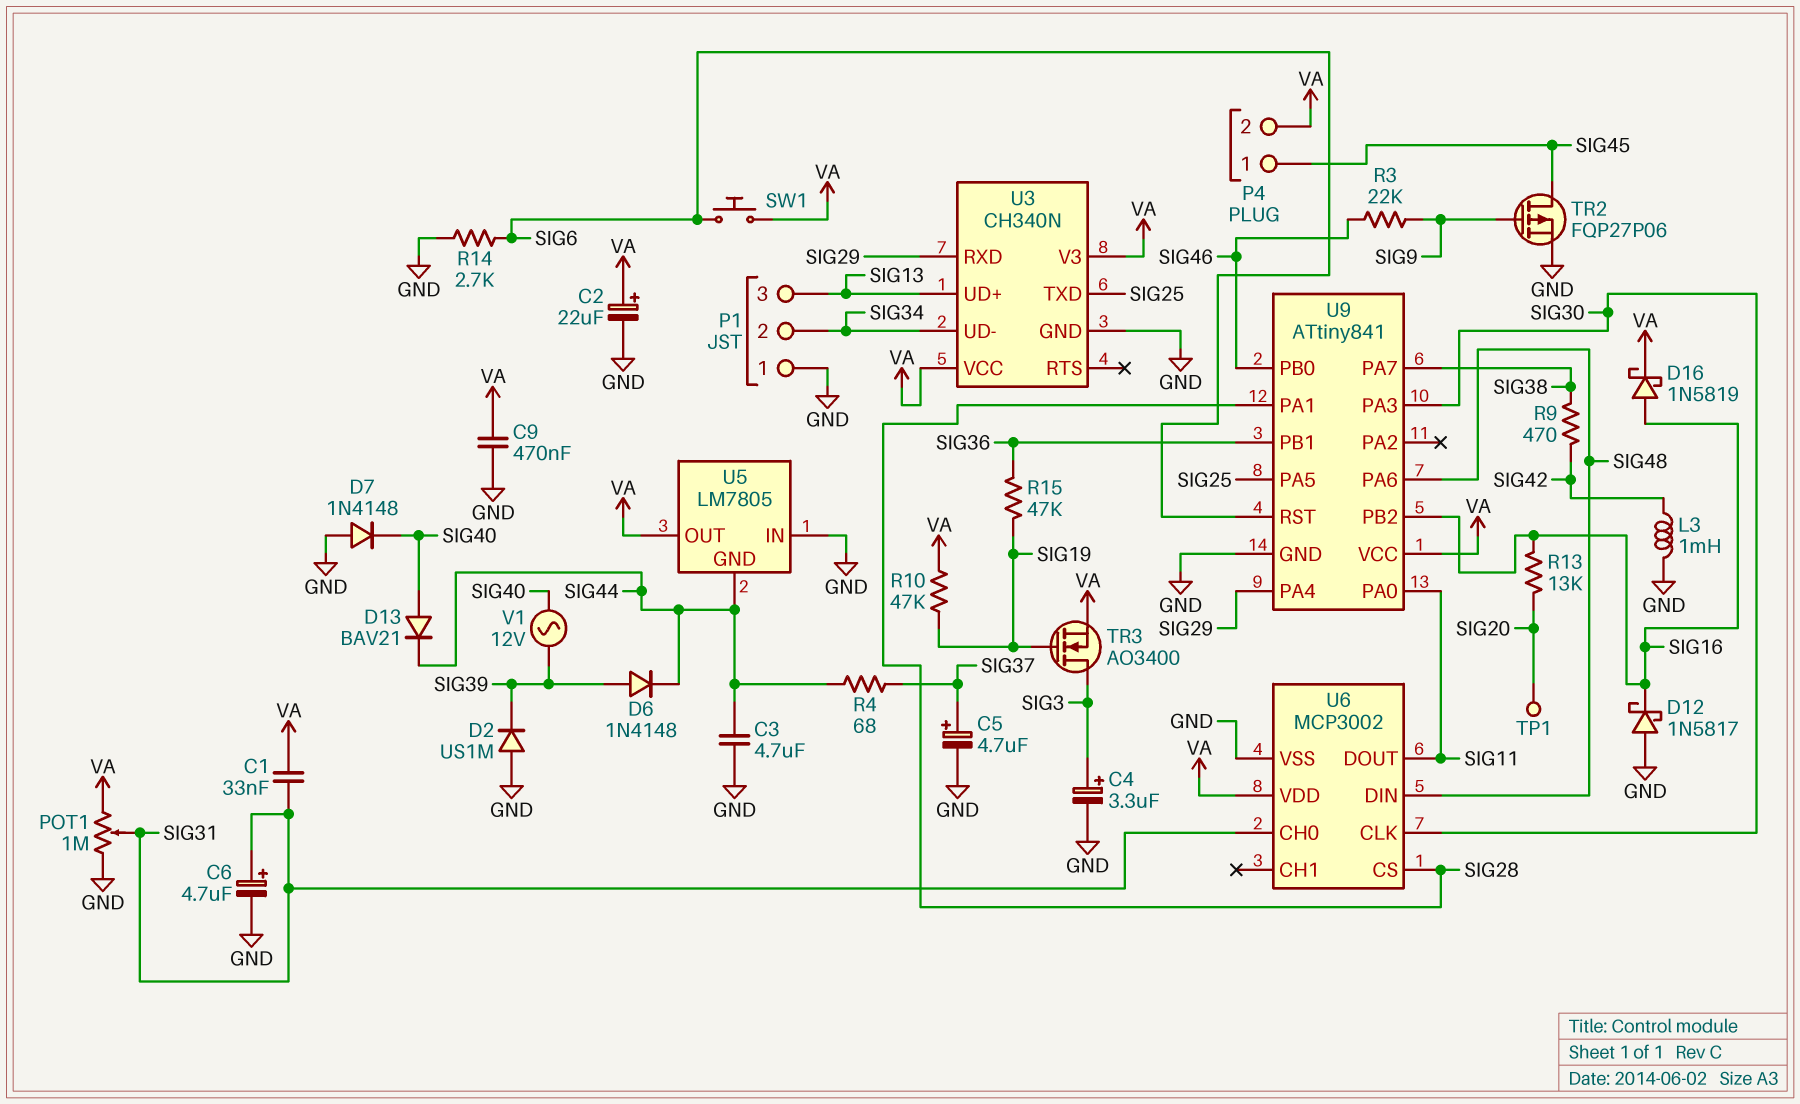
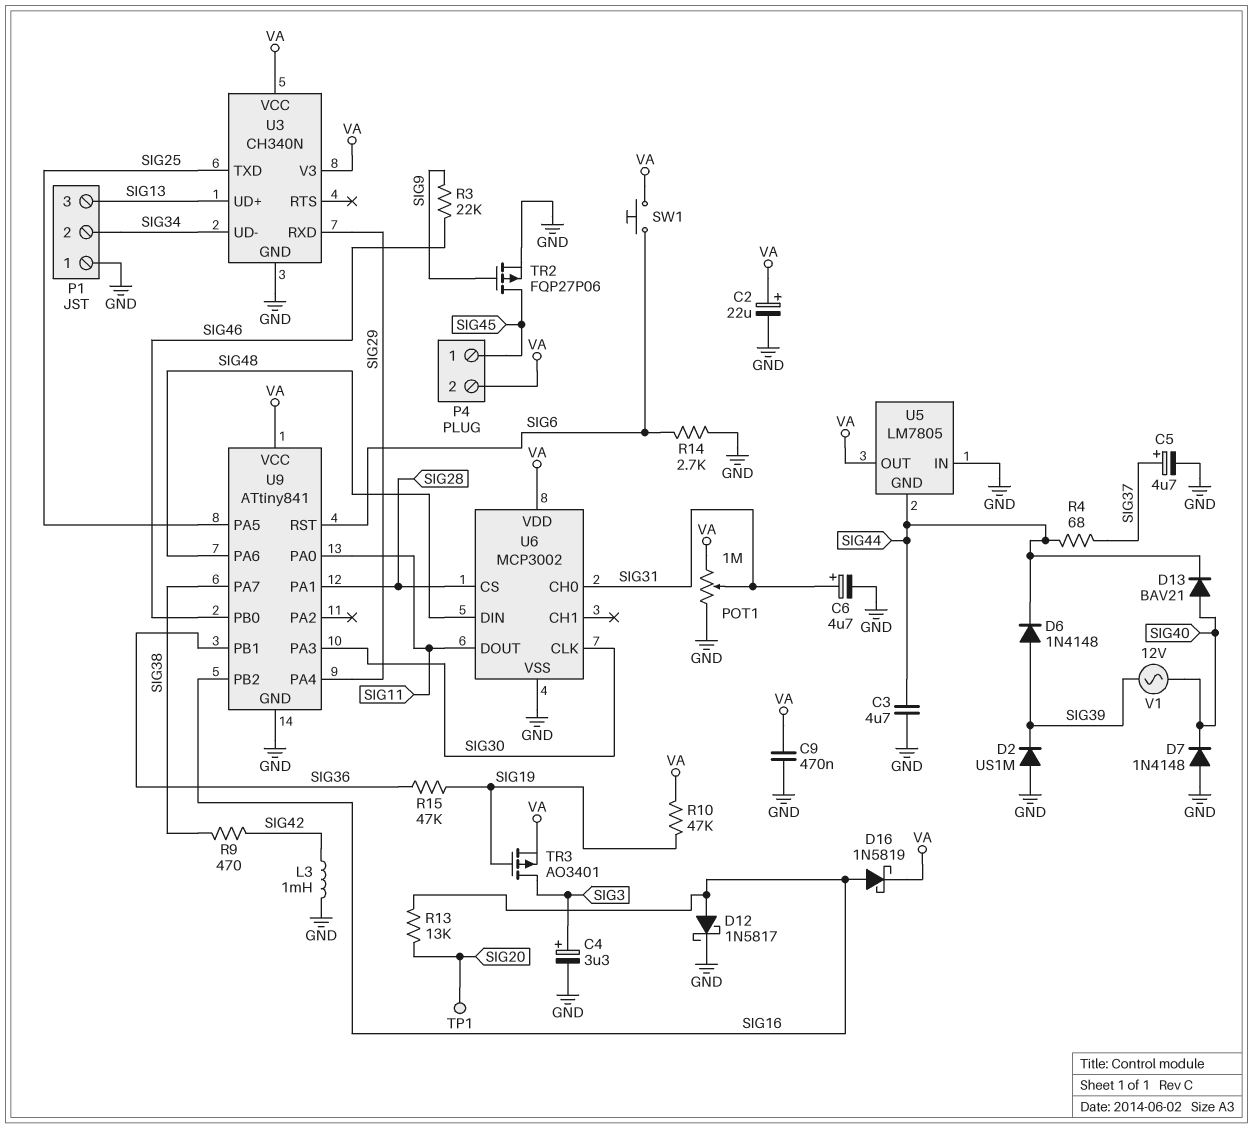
C1: 33nF (SIG31, VA) -> none
D12: schottky 1N5817 (A GND, K SIG16) -> schottky 1N5817 (A SIG16, K GND)
TR3: NMOS AO3400 (G SIG19, D SIG3, S VA) -> PMOS AO3401 (G SIG19, D SIG3, S VA)

